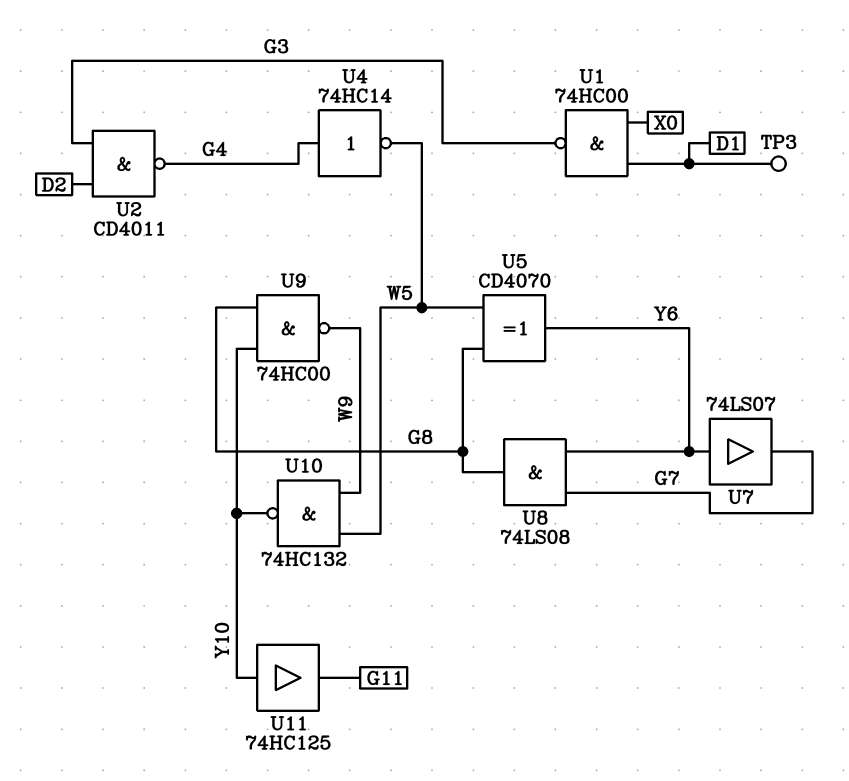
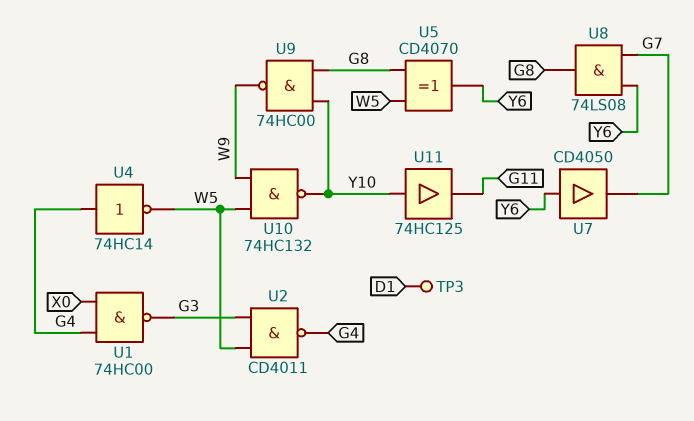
U1: NAND 74HC00 (in D1, in X0, out G3) -> NAND 74HC00 (in G4, in X0, out G3)
U2: NAND CD4011 (in D2, in G3, out G4) -> NAND CD4011 (in G3, in W5, out G4)
U7: buffer 74LS07 (in Y6, out G7) -> buffer CD4050 (in Y6, out G7)

